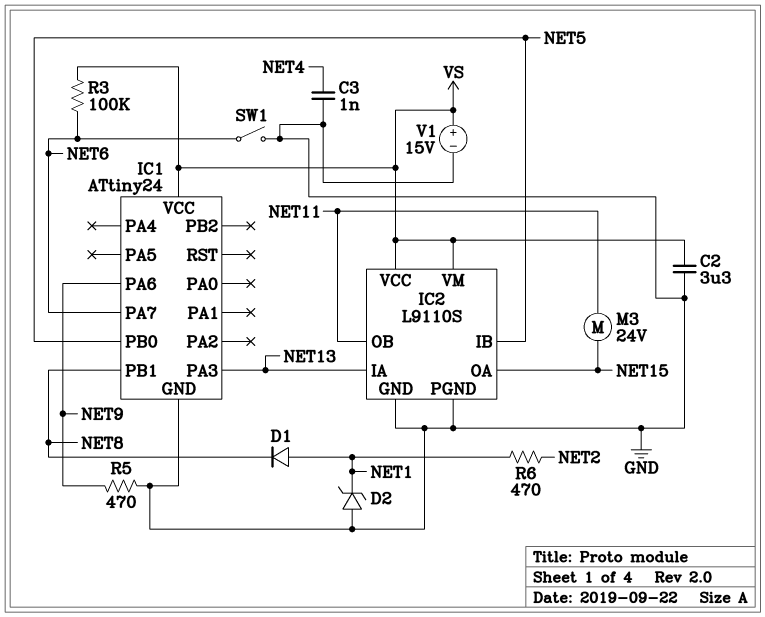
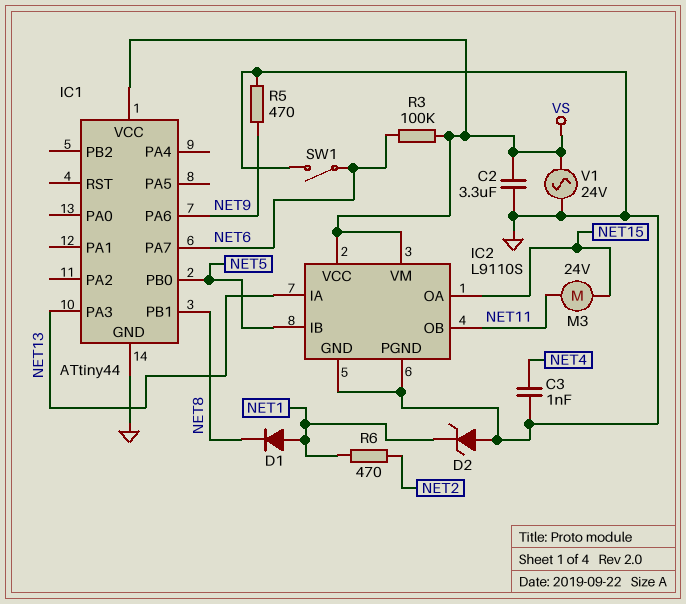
IC1: ATtiny24 -> ATtiny44
V1: 15V (plus VS, minus GND) -> AC 24V (GND, VS)

